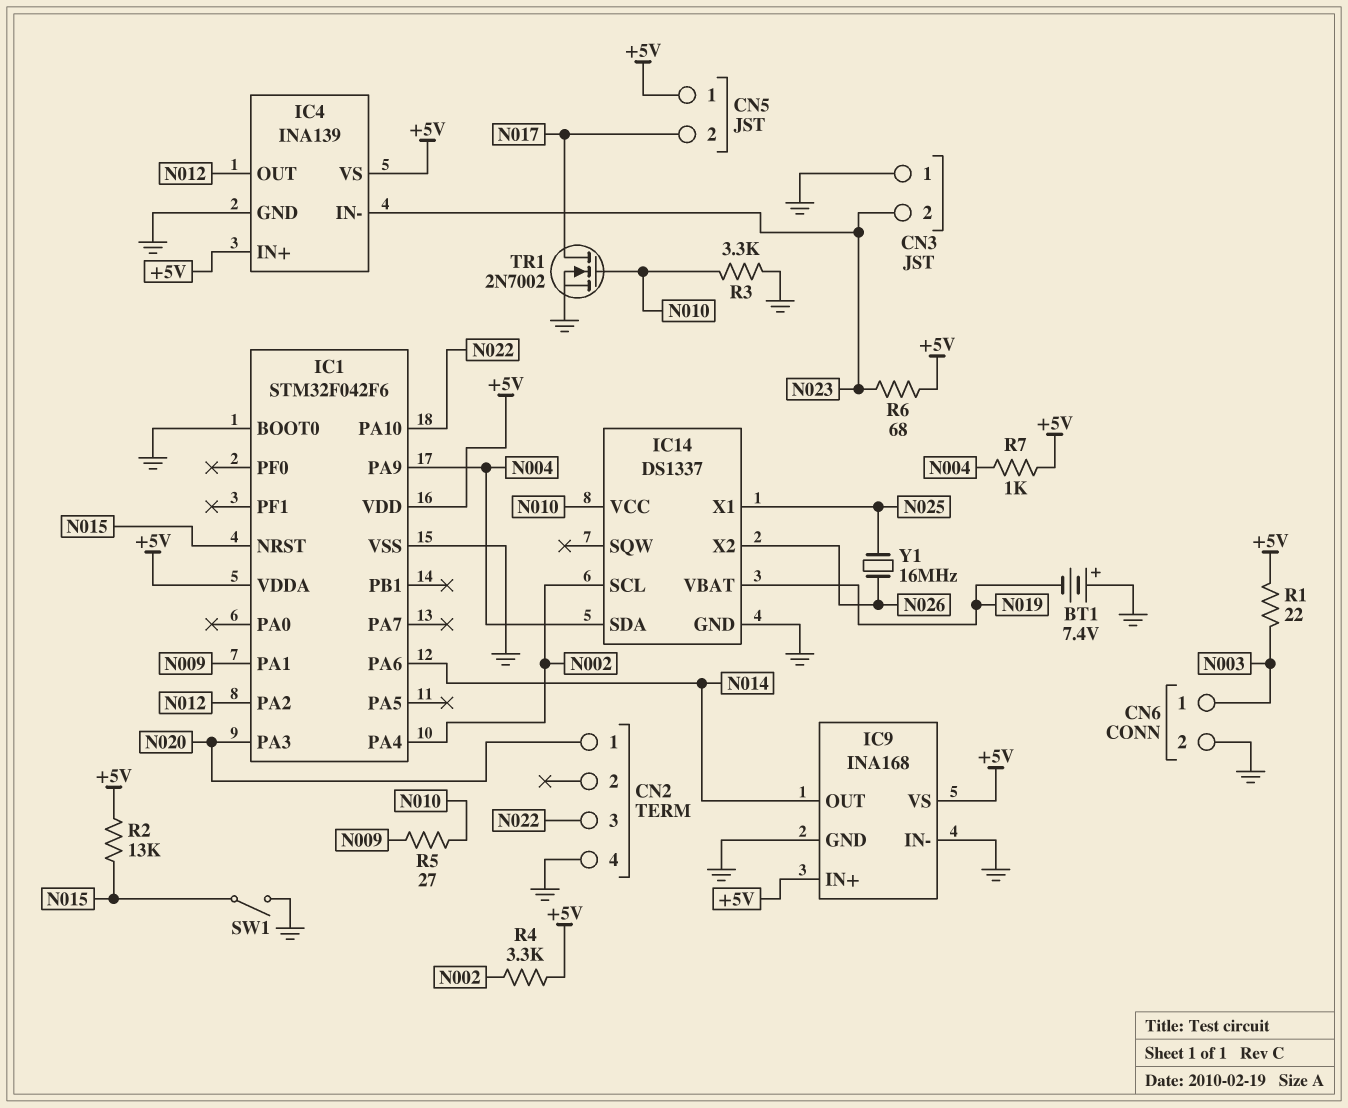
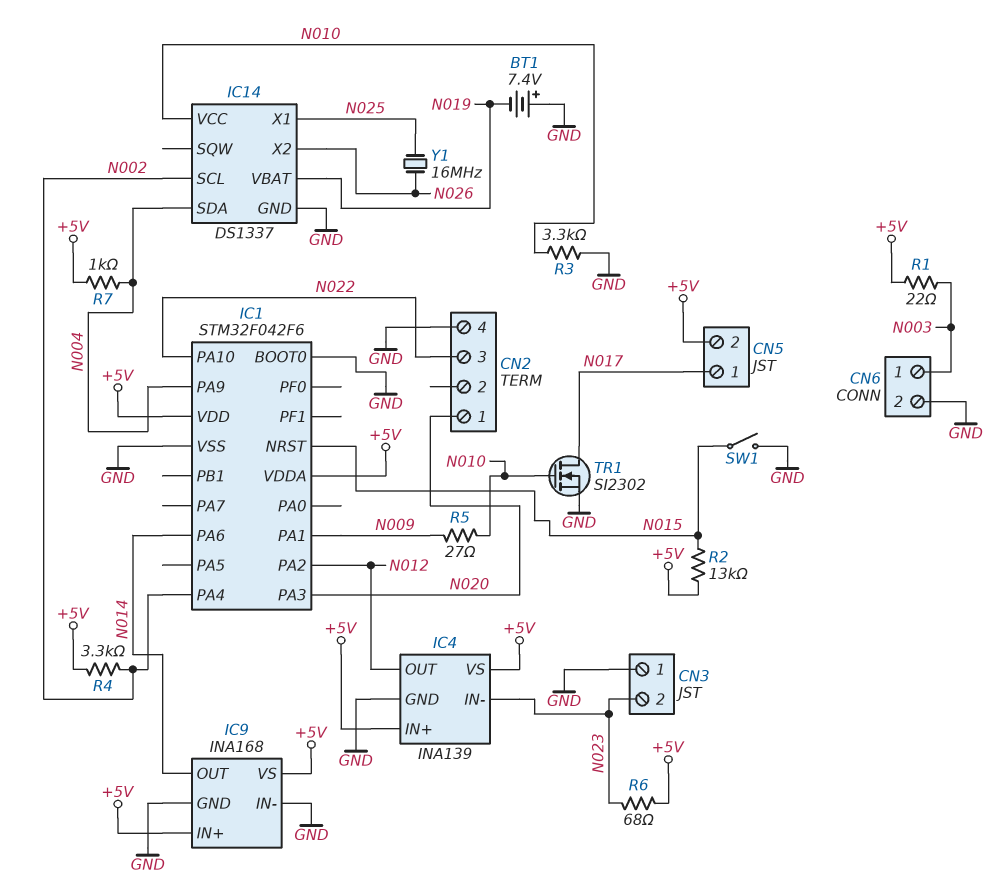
CN5 pin 1: +5V -> N017
CN5 pin 2: N017 -> +5V
TR1: NMOS 2N7002 (G N010, D N017, S GND) -> NMOS SI2302 (G N010, D N017, S GND)

